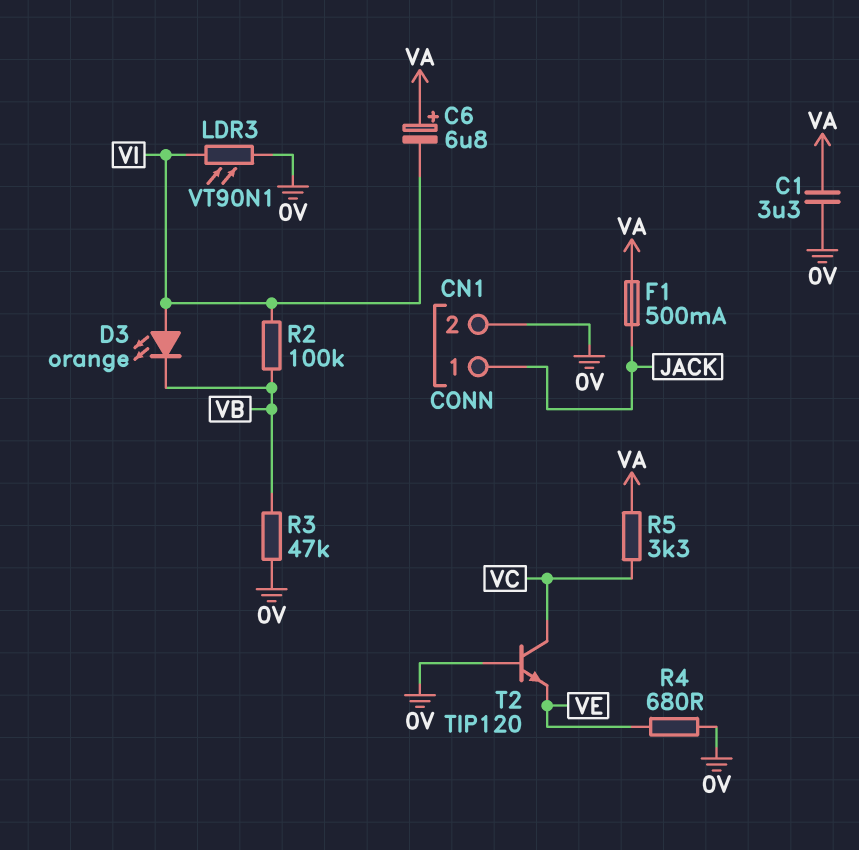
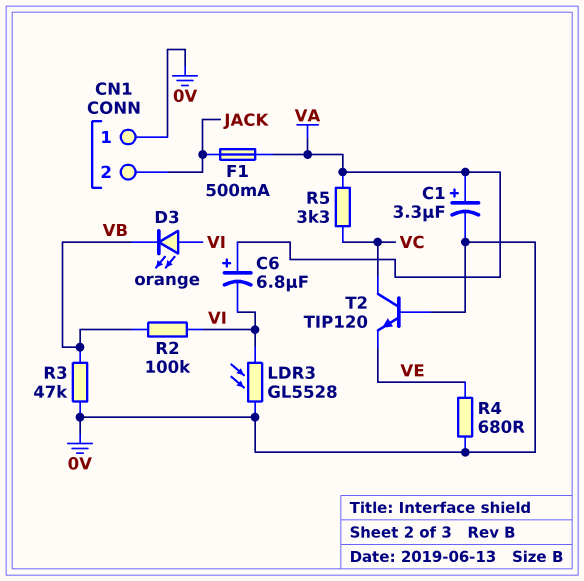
C1: 3.3uF (0V, VA) -> 3.3uF (plus VA, minus 0V)
CN1 pin 1: JACK -> 0V
CN1 pin 2: 0V -> JACK
LDR3: VT90N1 (0V, VI) -> GL5528 (0V, VI)

